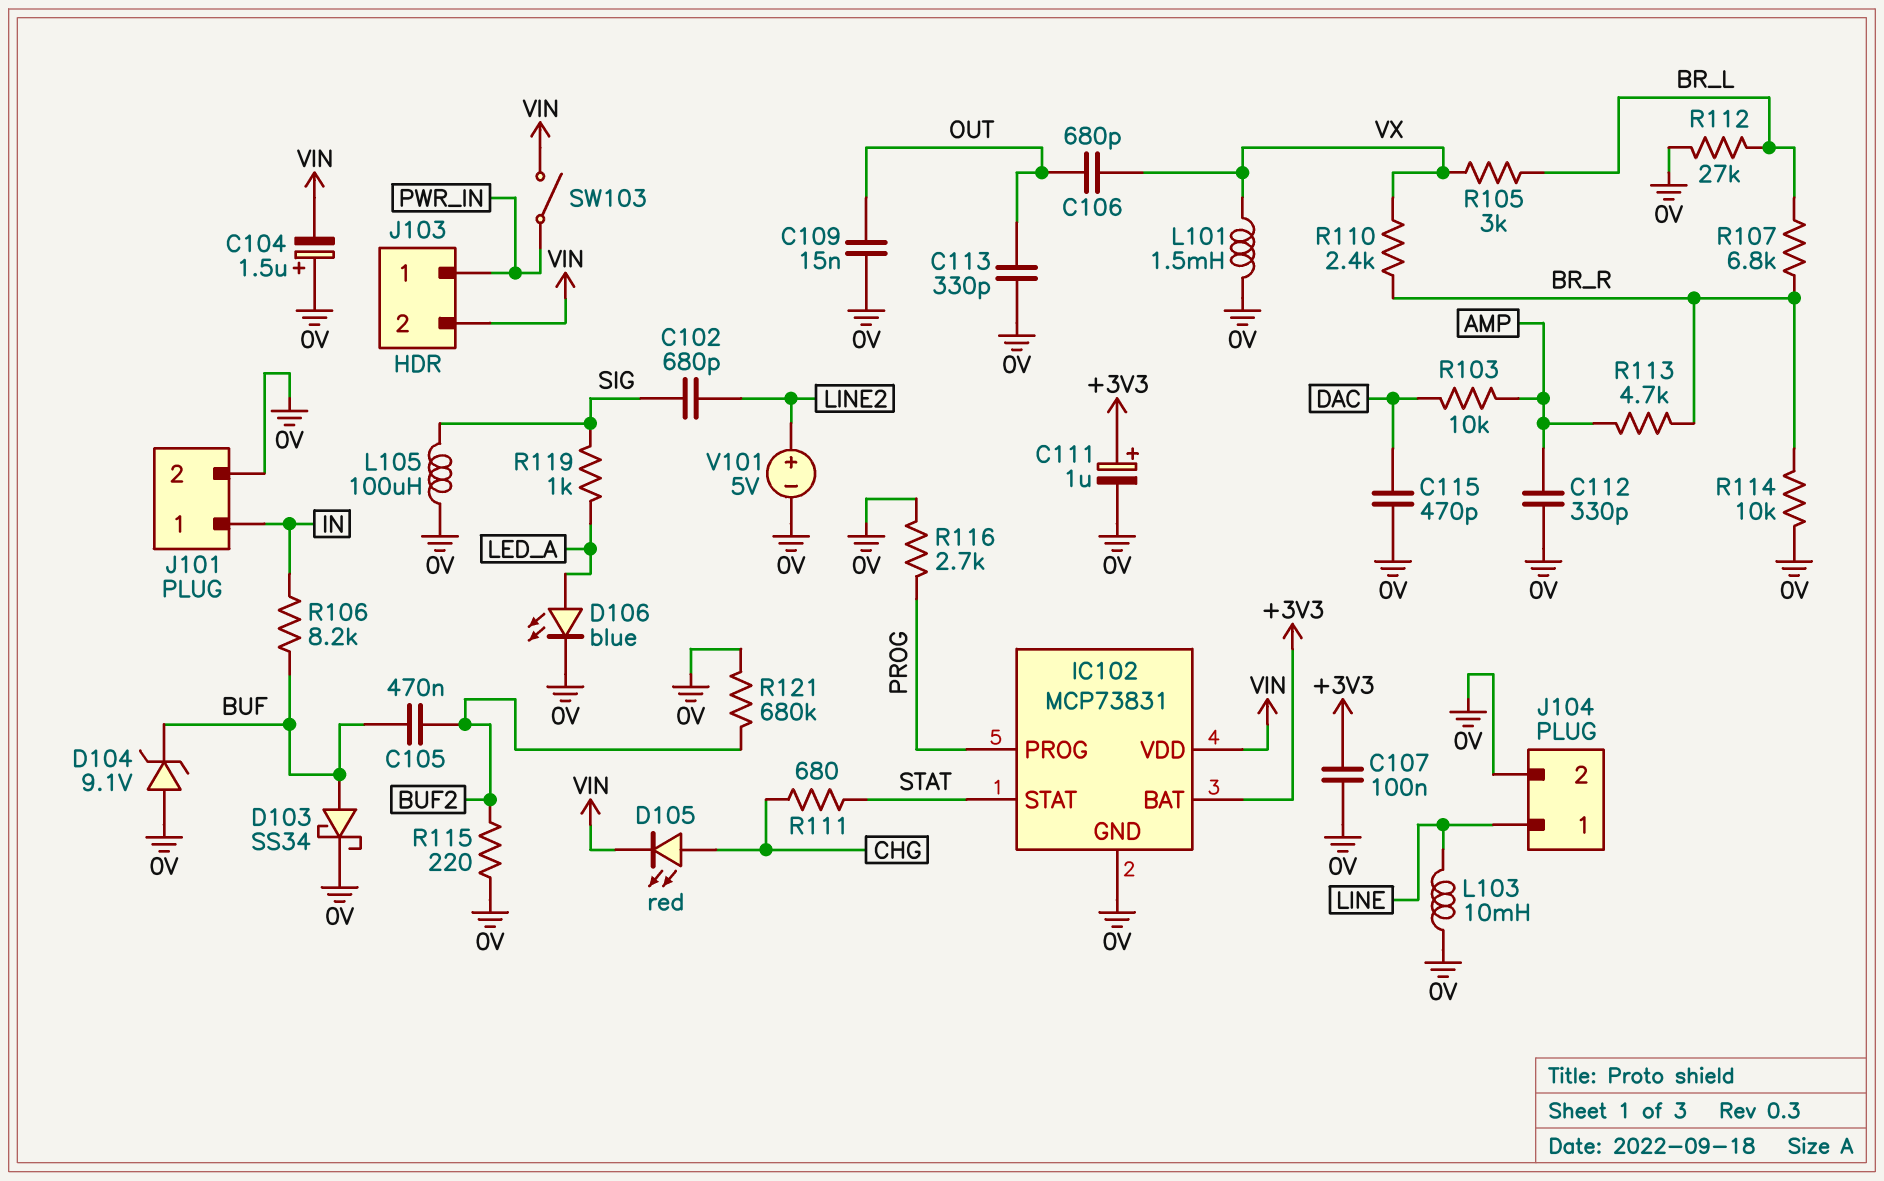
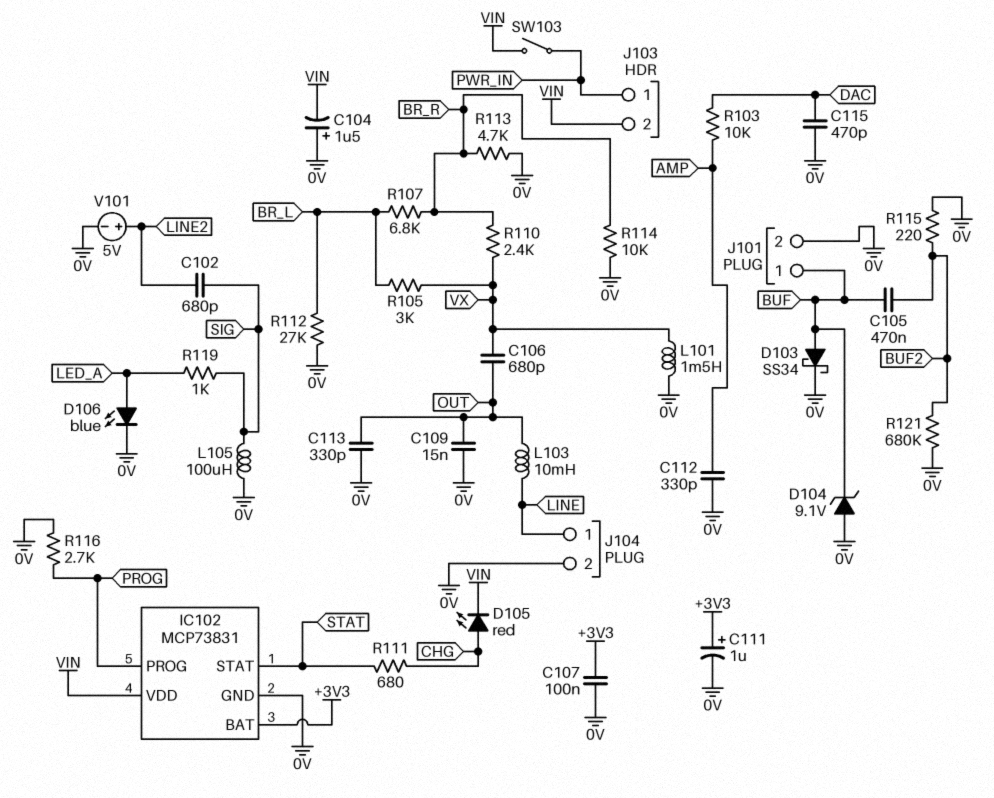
J101 pin 1: IN -> BUF
L103: 10mH (0V, LINE) -> 10mH (LINE, OUT)
R106: 8.2k (BUF, IN) -> none
R113: 4.7k (AMP, BR_R) -> 4.7k (0V, BR_R)

